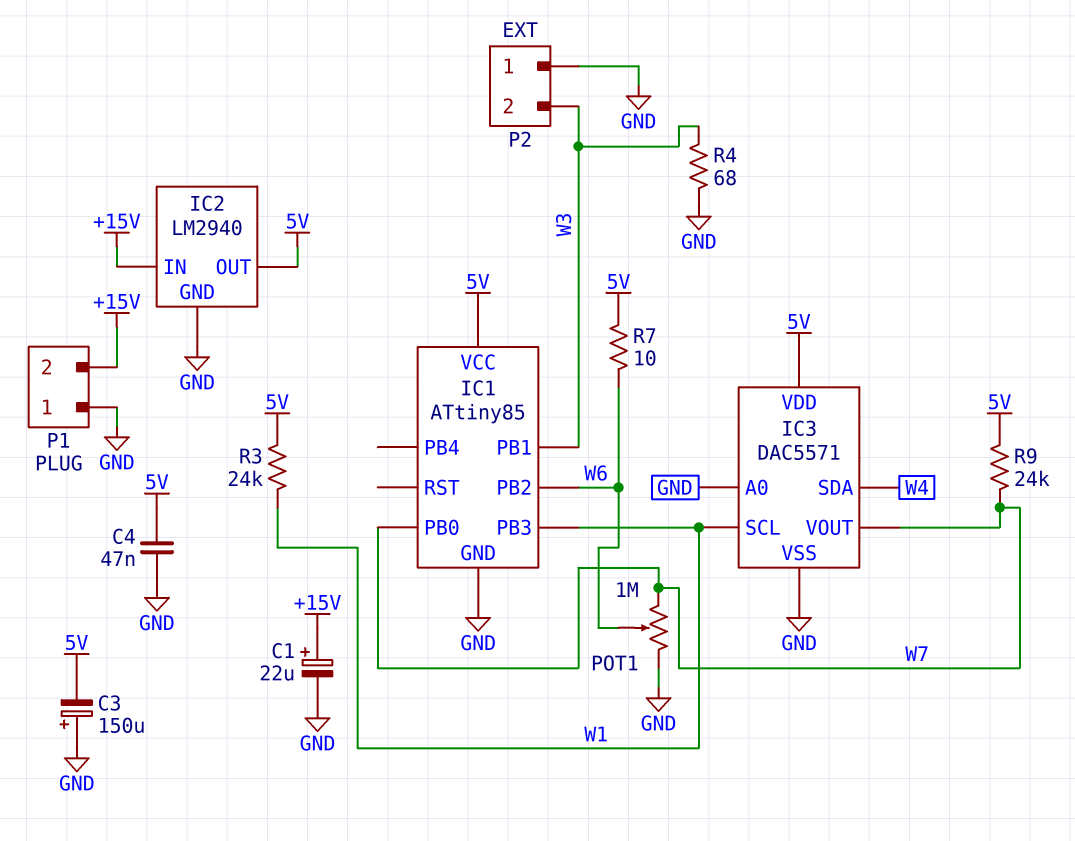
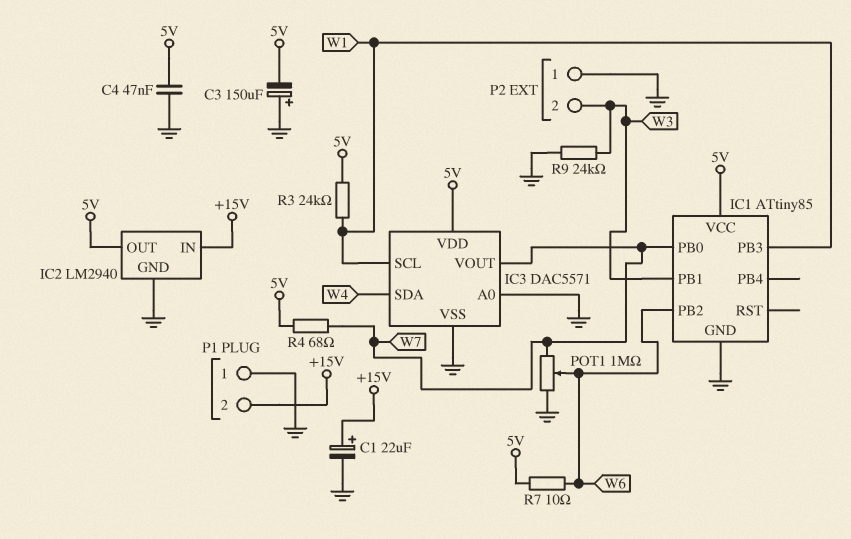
R4: 68 (GND, W3) -> 68 (5V, W7)
R9: 24k (5V, W7) -> 24k (GND, W3)

